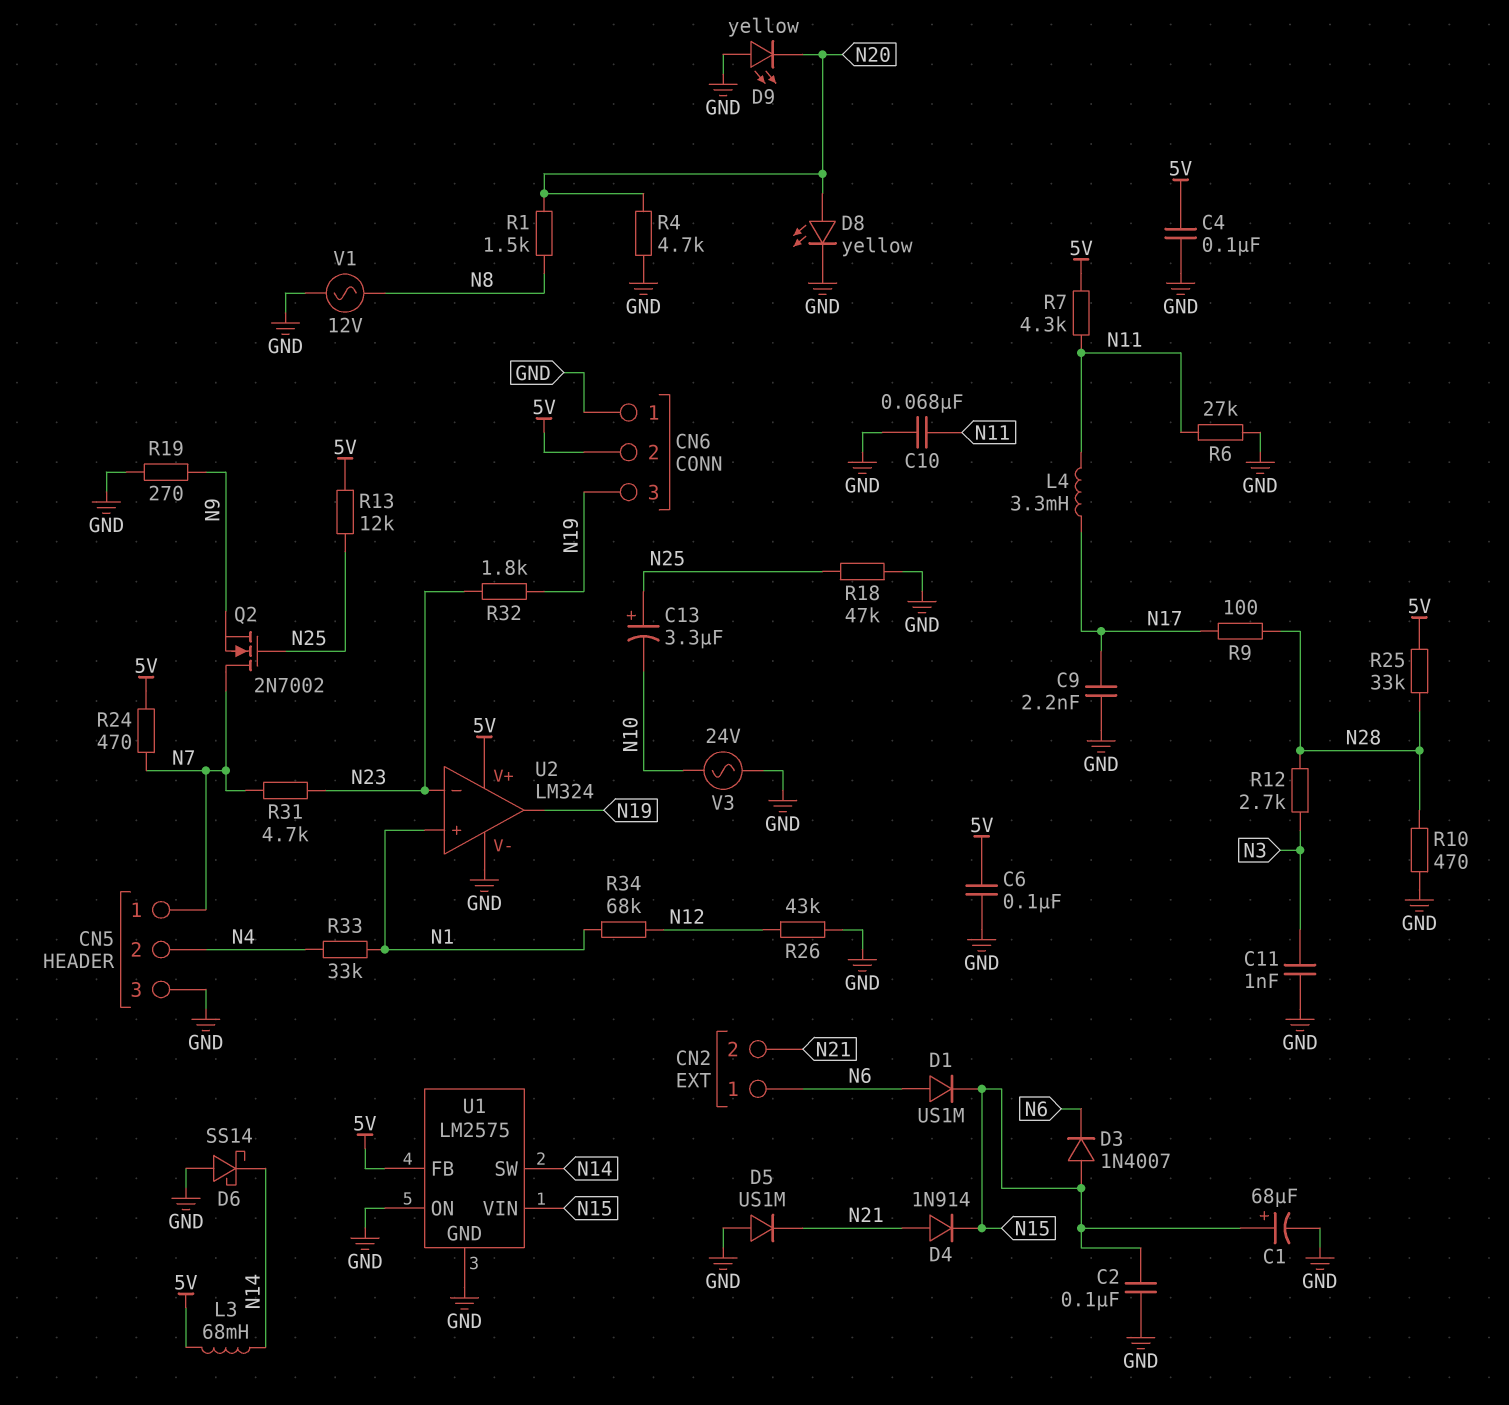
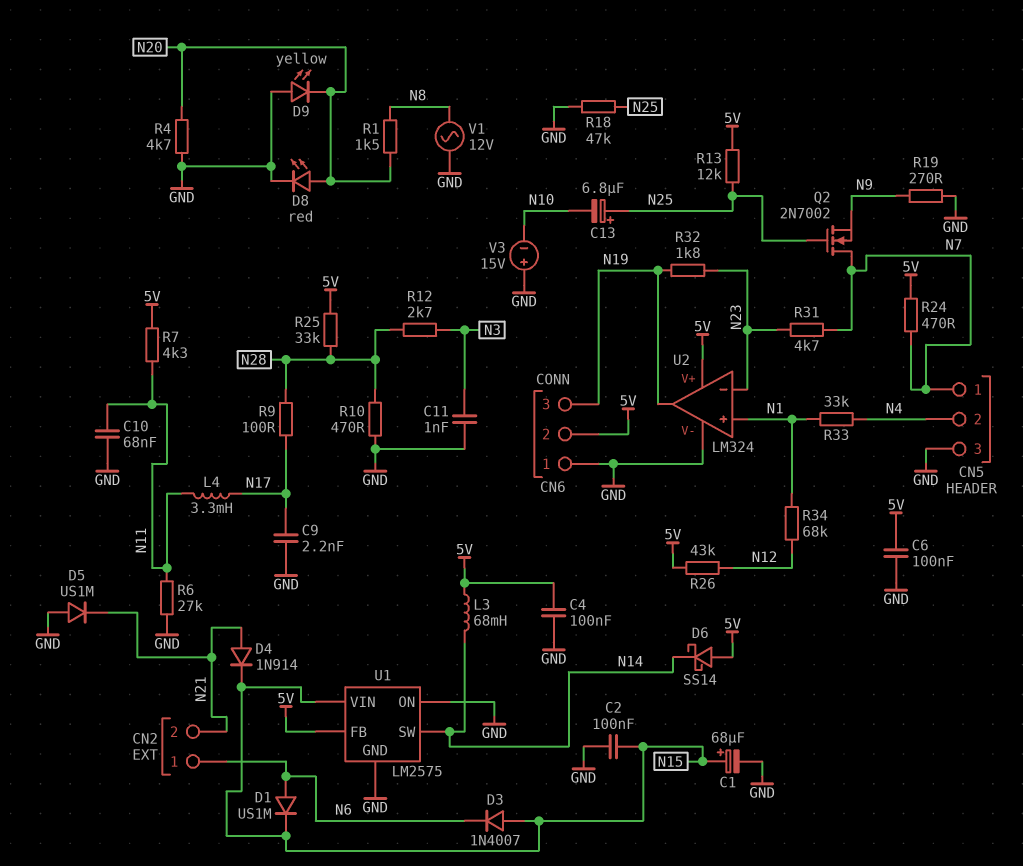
C13: 3.3uF (plus N25, minus N10) -> 6.8uF (plus N25, minus N10)
D6: schottky SS14 (A GND, K N14) -> schottky SS14 (A 5V, K N14)
D8: LED yellow (A N20, K GND) -> LED red (A N20, K GND)
R26: 43k (GND, N12) -> 43k (5V, N12)
V3: AC 24V (GND, N10) -> 15V (plus GND, minus N10)

